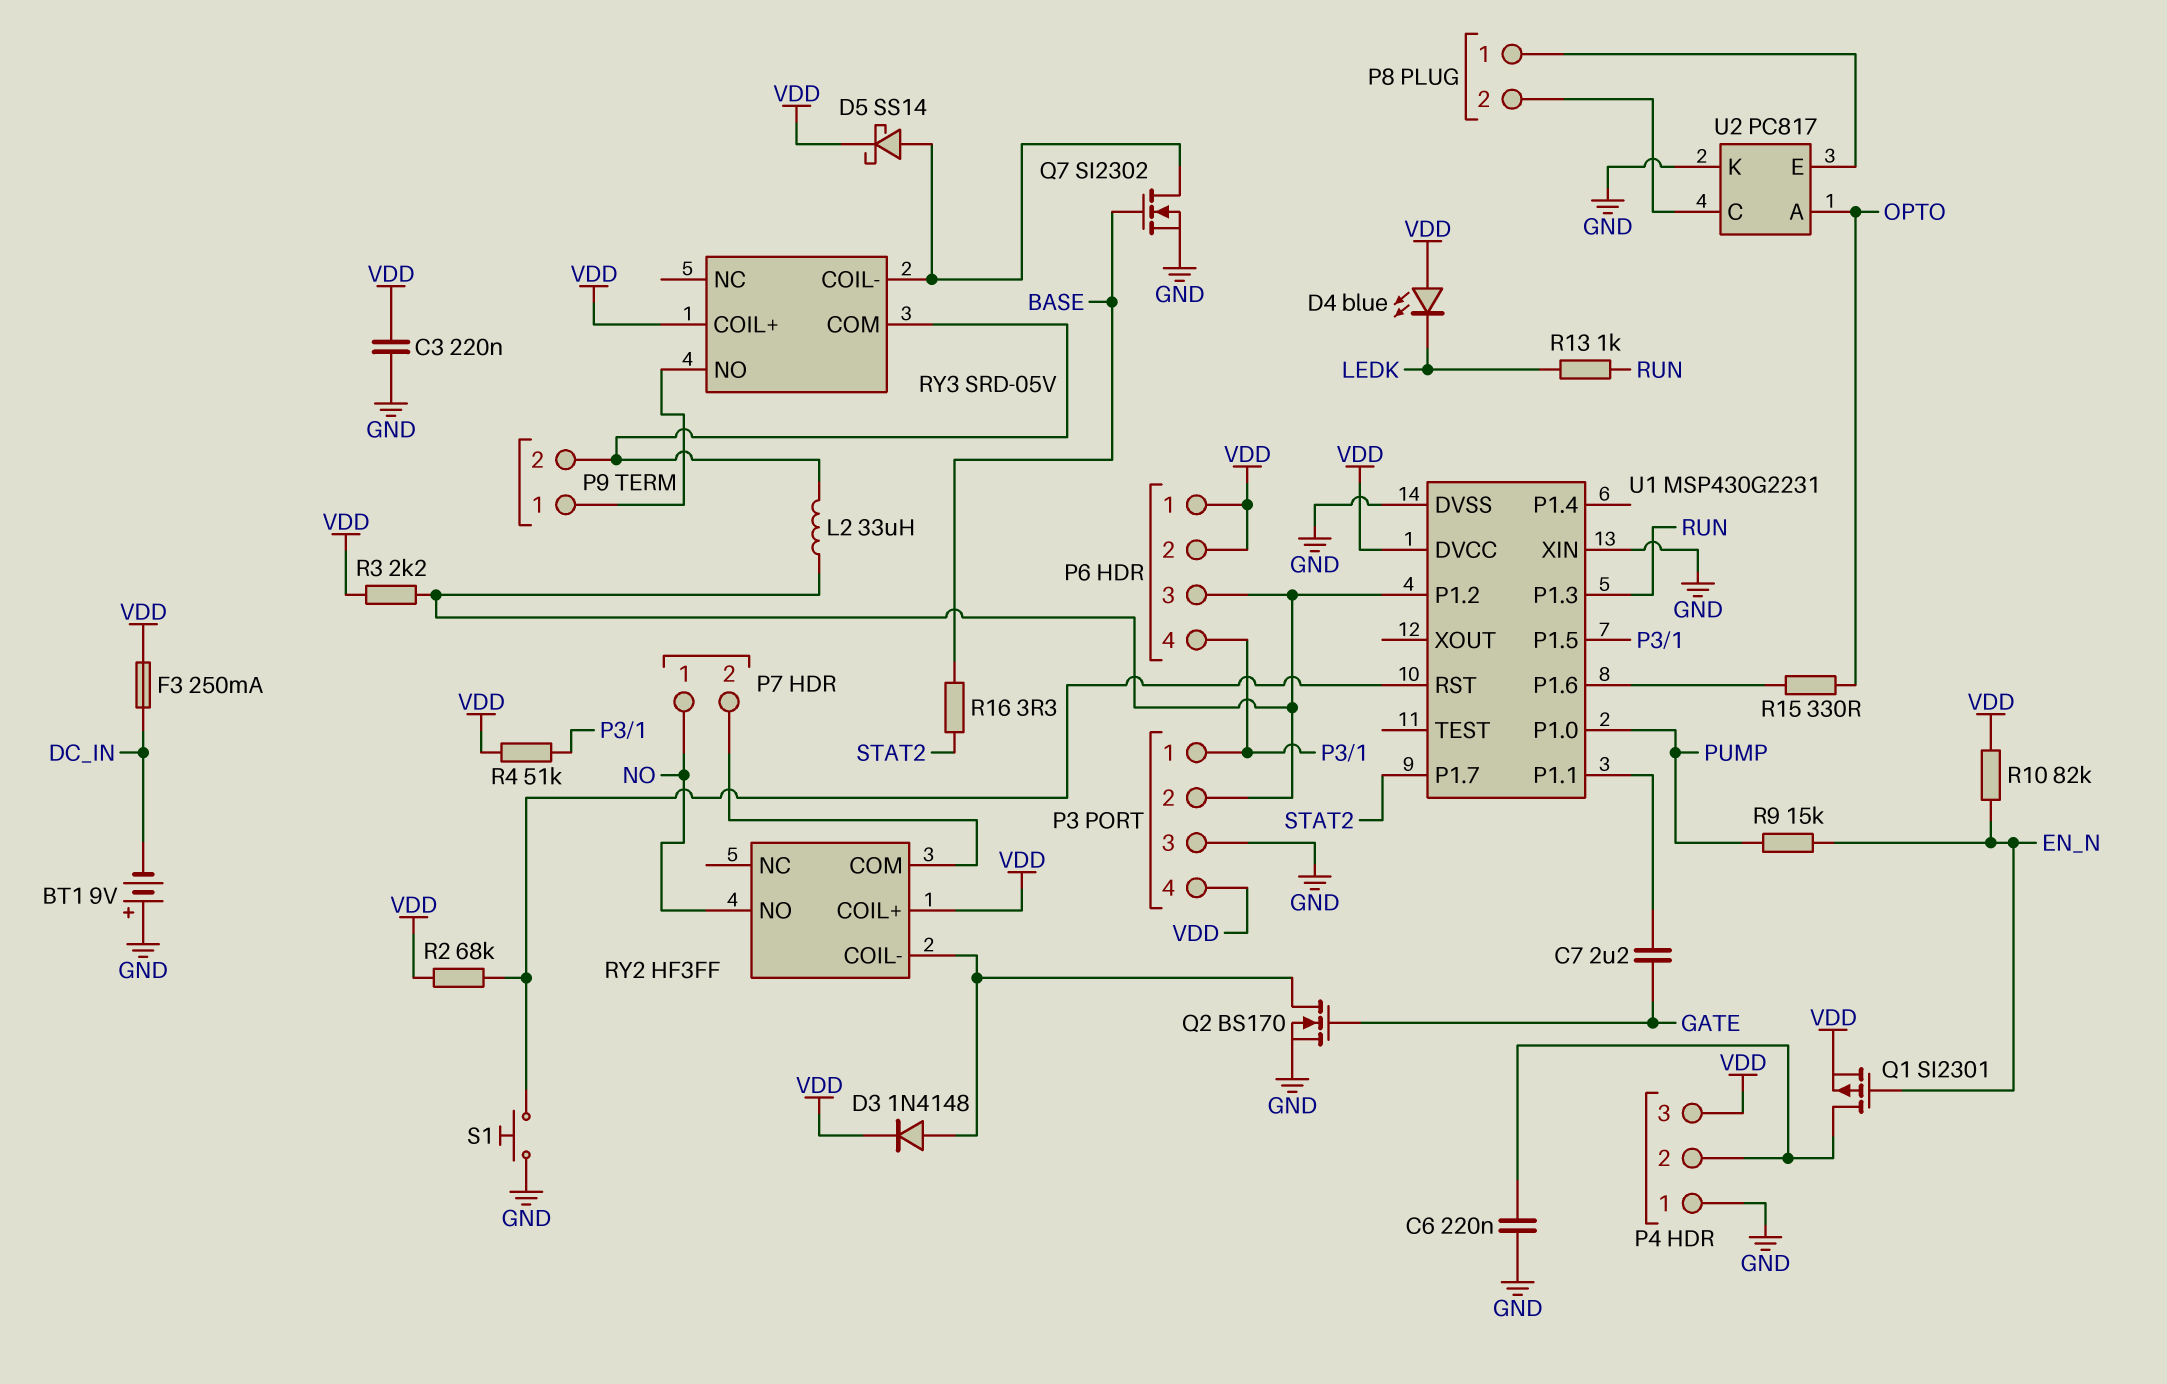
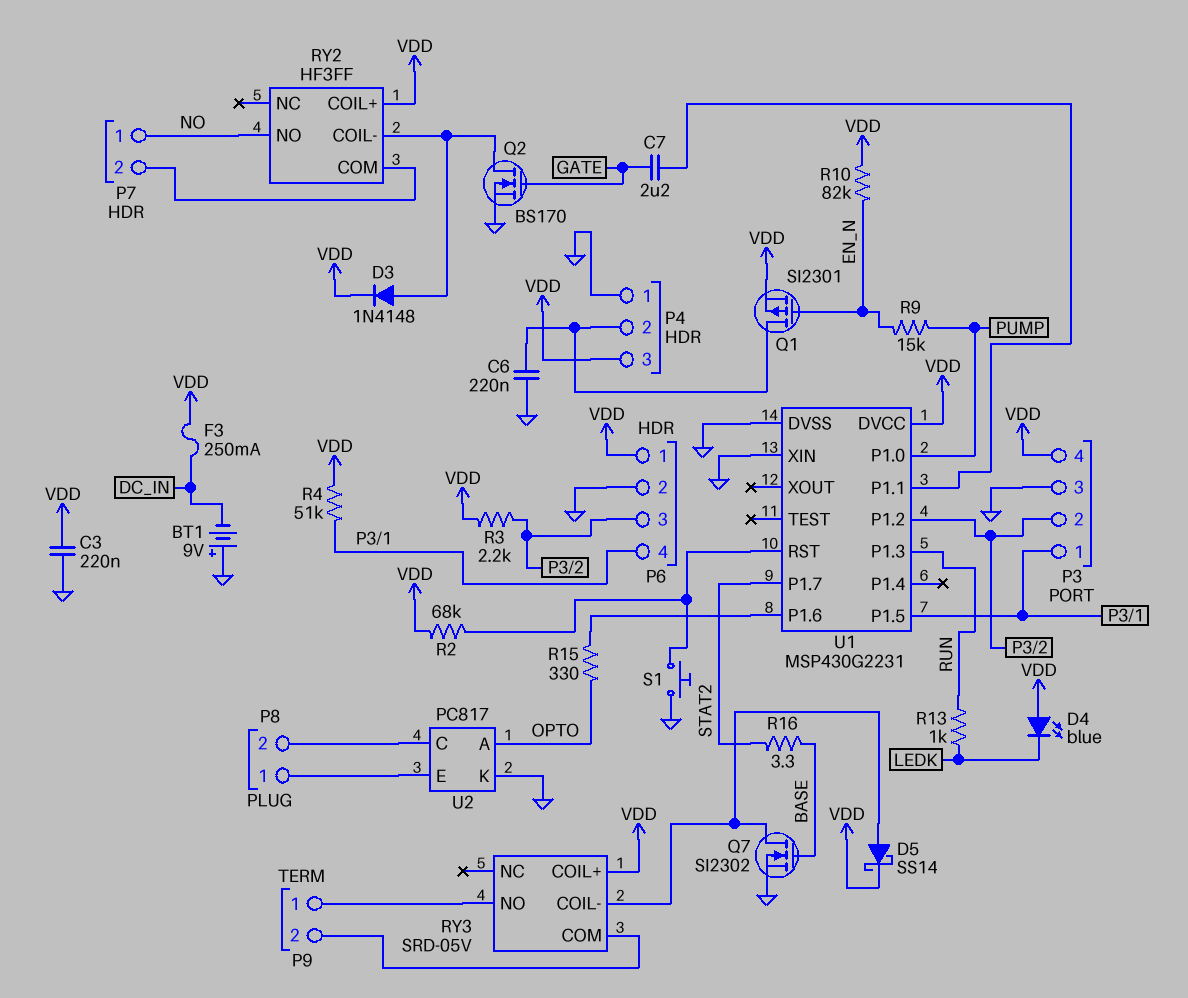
L2: 33uH (P3/2, P9/2) -> none
P6 pin 2: VDD -> GND

